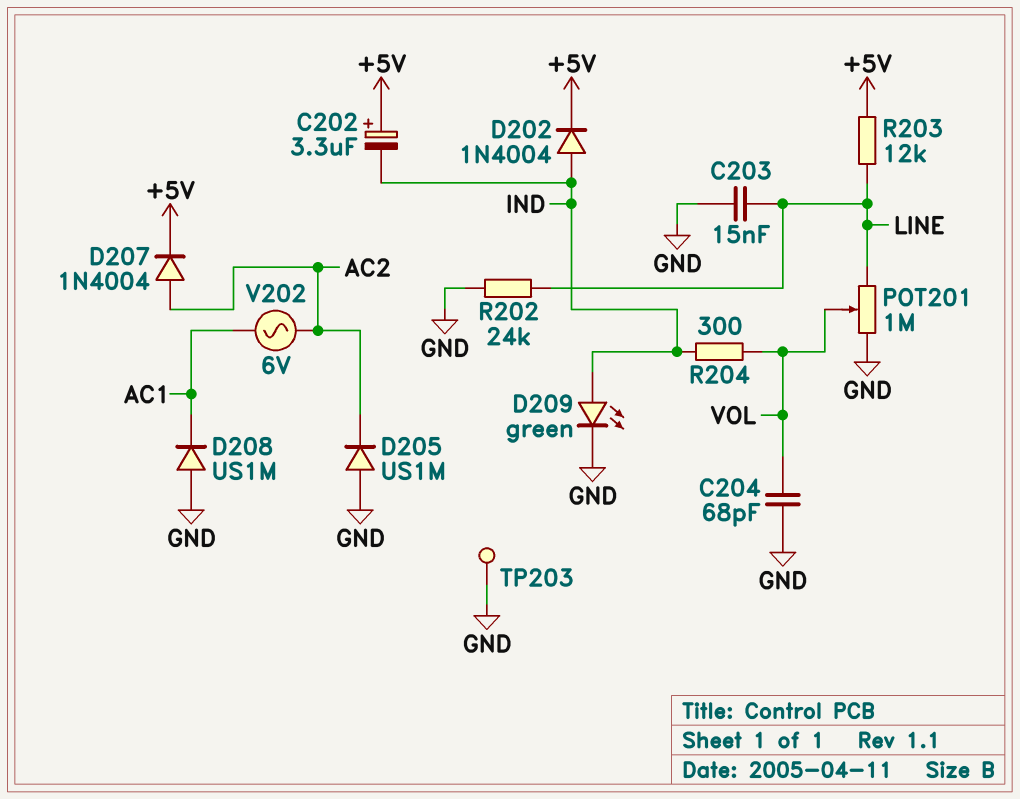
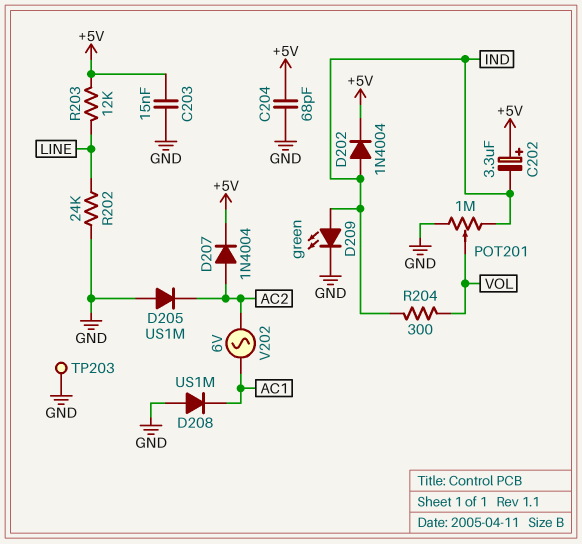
C203: 15nF (GND, LINE) -> 15nF (+5V, GND)
C204: 68pF (GND, VOL) -> 68pF (+5V, GND)
POT201: 1M (GND, LINE, wiper VOL) -> 1M (GND, IND, wiper VOL)

